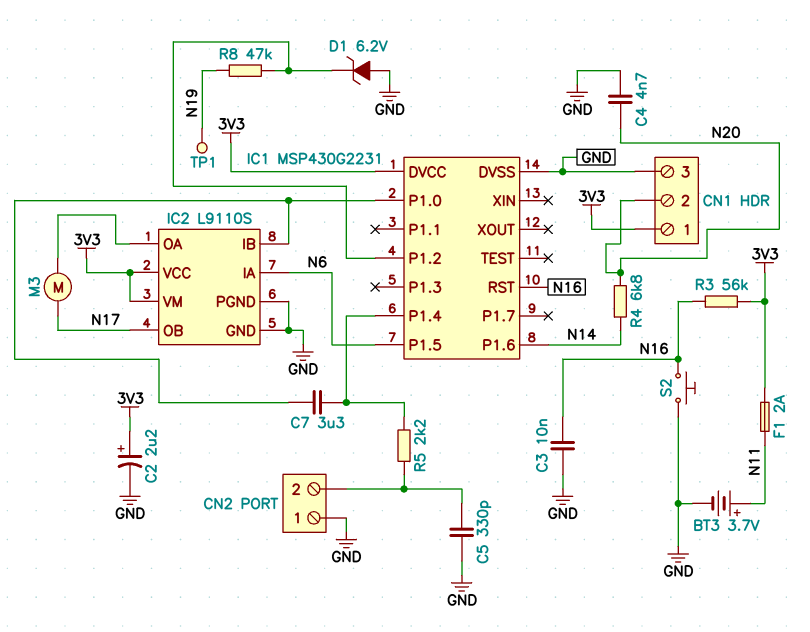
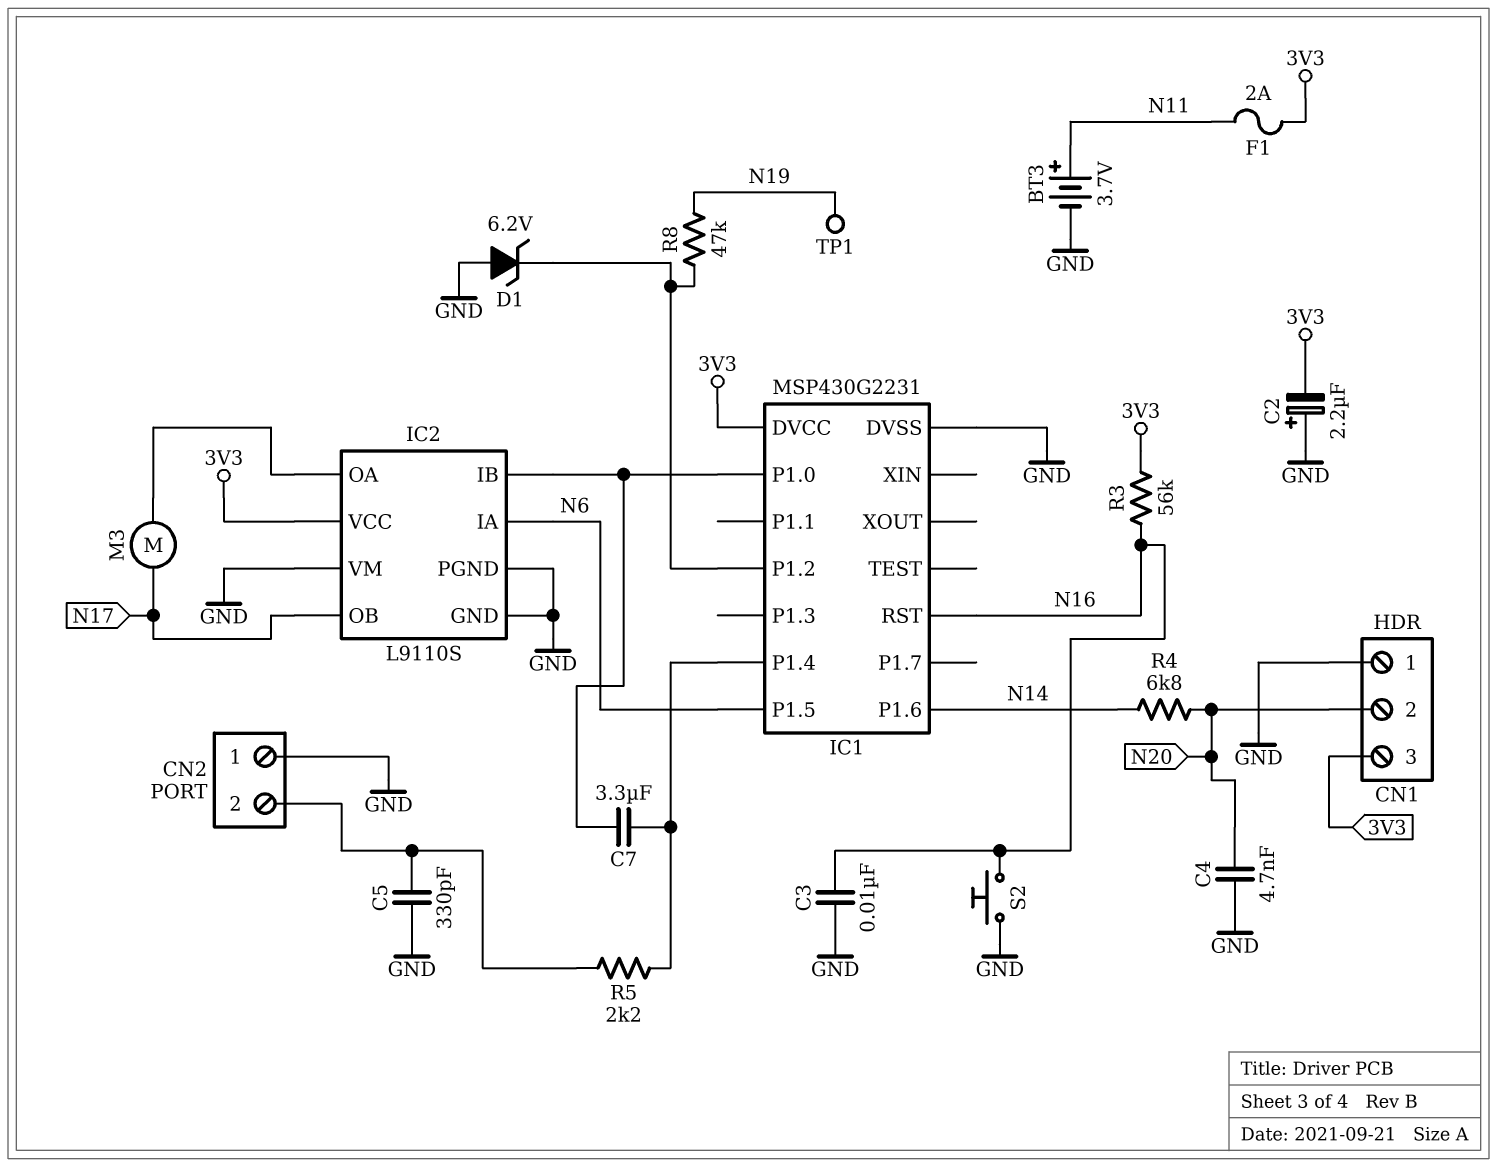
C2: 2.2uF (plus 3V3, minus GND) -> 2.2uF (plus GND, minus 3V3)
CN1 pin 1: 3V3 -> GND
CN1 pin 3: GND -> 3V3
IC2 pin VM: 3V3 -> GND

